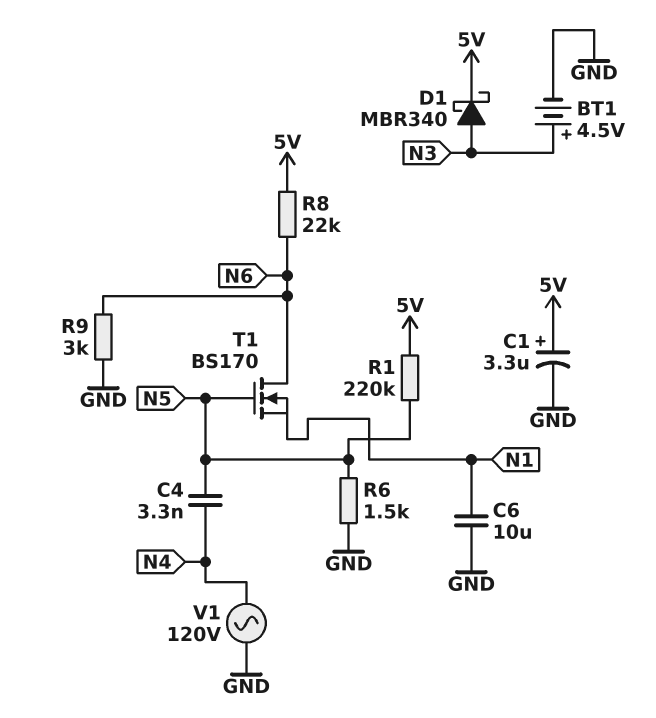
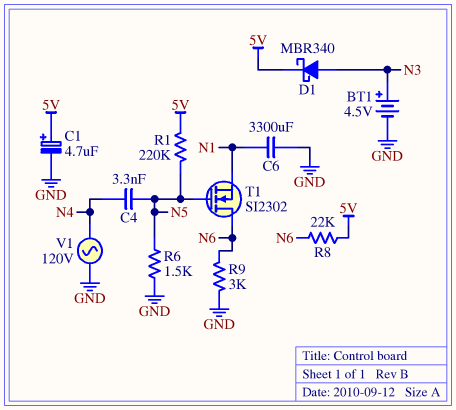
C1: 3.3uF (plus 5V, minus GND) -> 4.7uF (plus 5V, minus GND)
C6: 10uF (GND, N1) -> 3300uF (GND, N1)
T1: NMOS BS170 (G N5, D N6, S N1) -> NMOS SI2302 (G N5, D N6, S N1)

